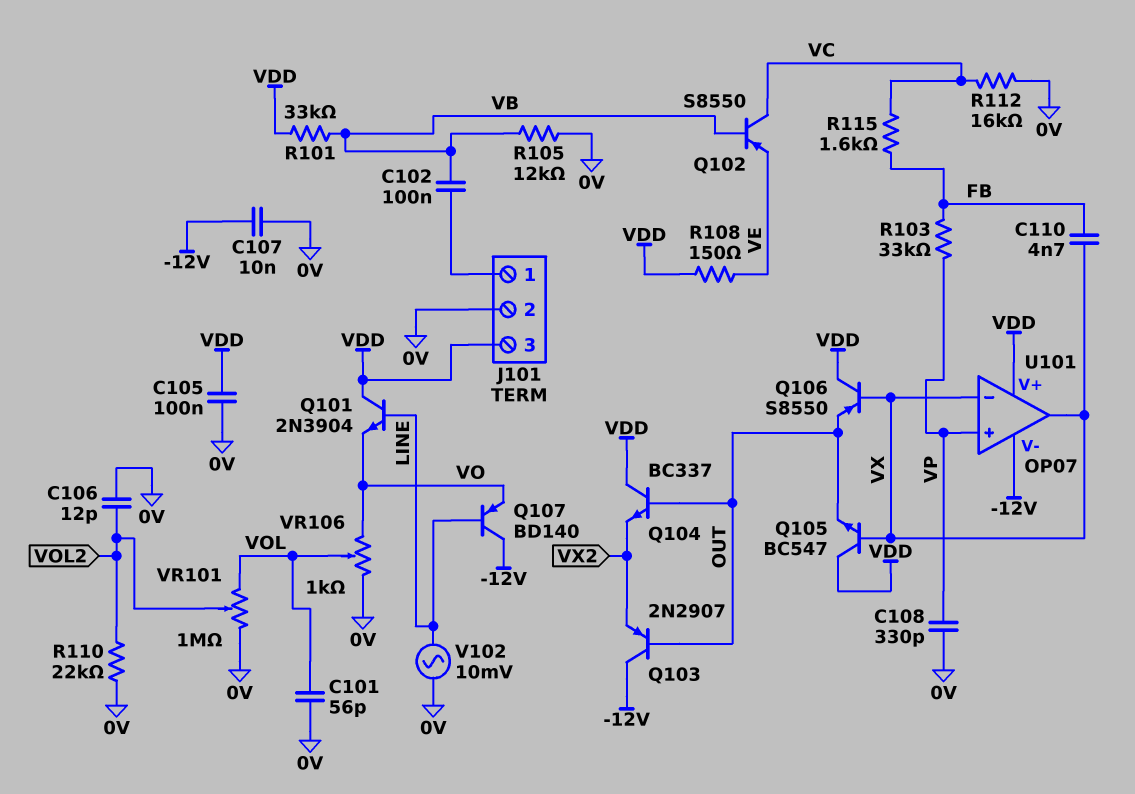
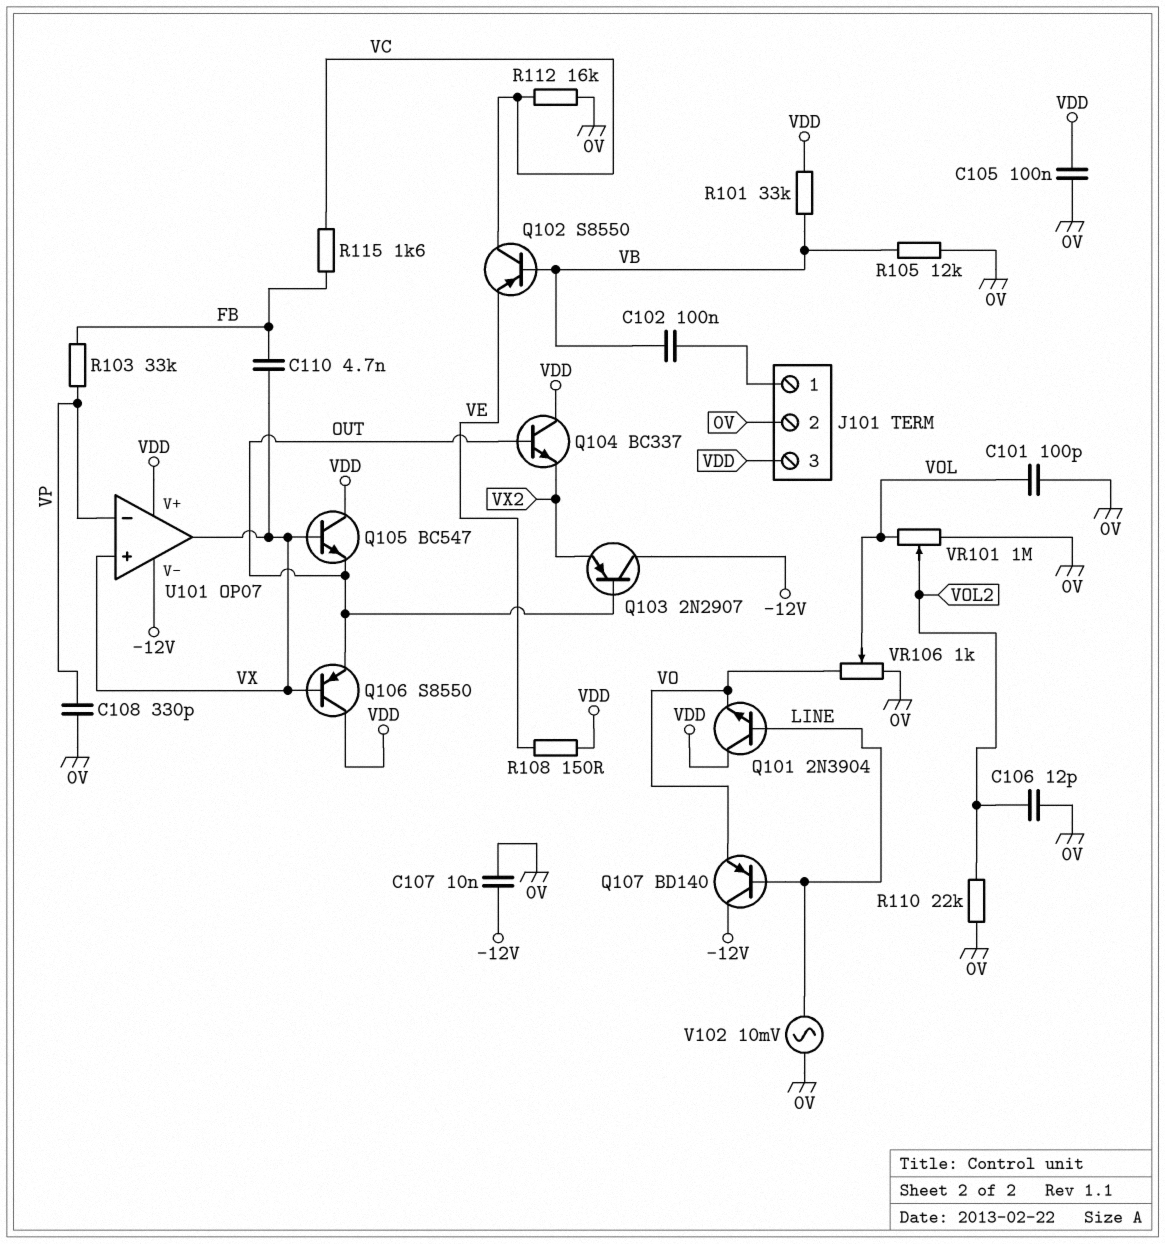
C101: 56pF (0V, VOL) -> 100pF (0V, VOL)
U101 pin in+: VP -> VX
U101 pin in-: VX -> VP

